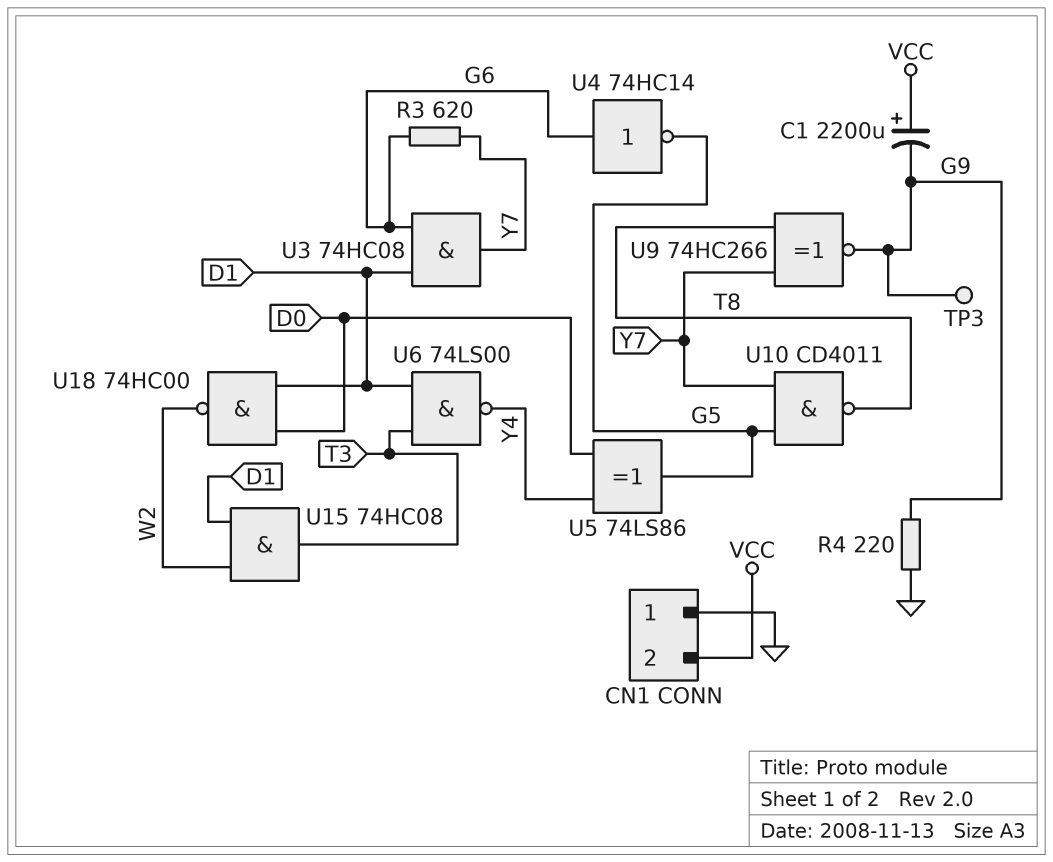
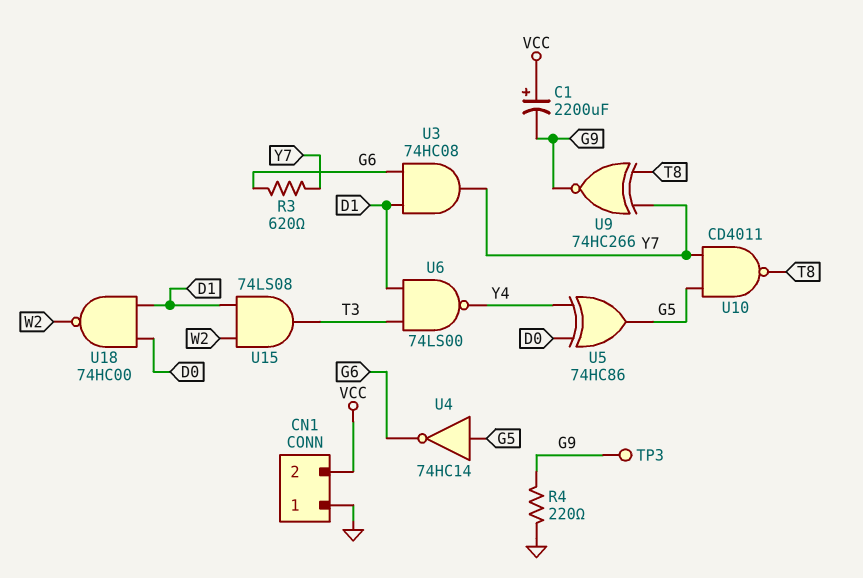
U4: NOT 74HC14 (in G6, out G5) -> NOT 74HC14 (in G5, out G6)
U5: XOR 74LS86 (in D0, in Y4, out G5) -> XOR 74HC86 (in D0, in Y4, out G5)
U15: AND 74HC08 (in D1, in W2, out T3) -> AND 74LS08 (in D1, in W2, out T3)

